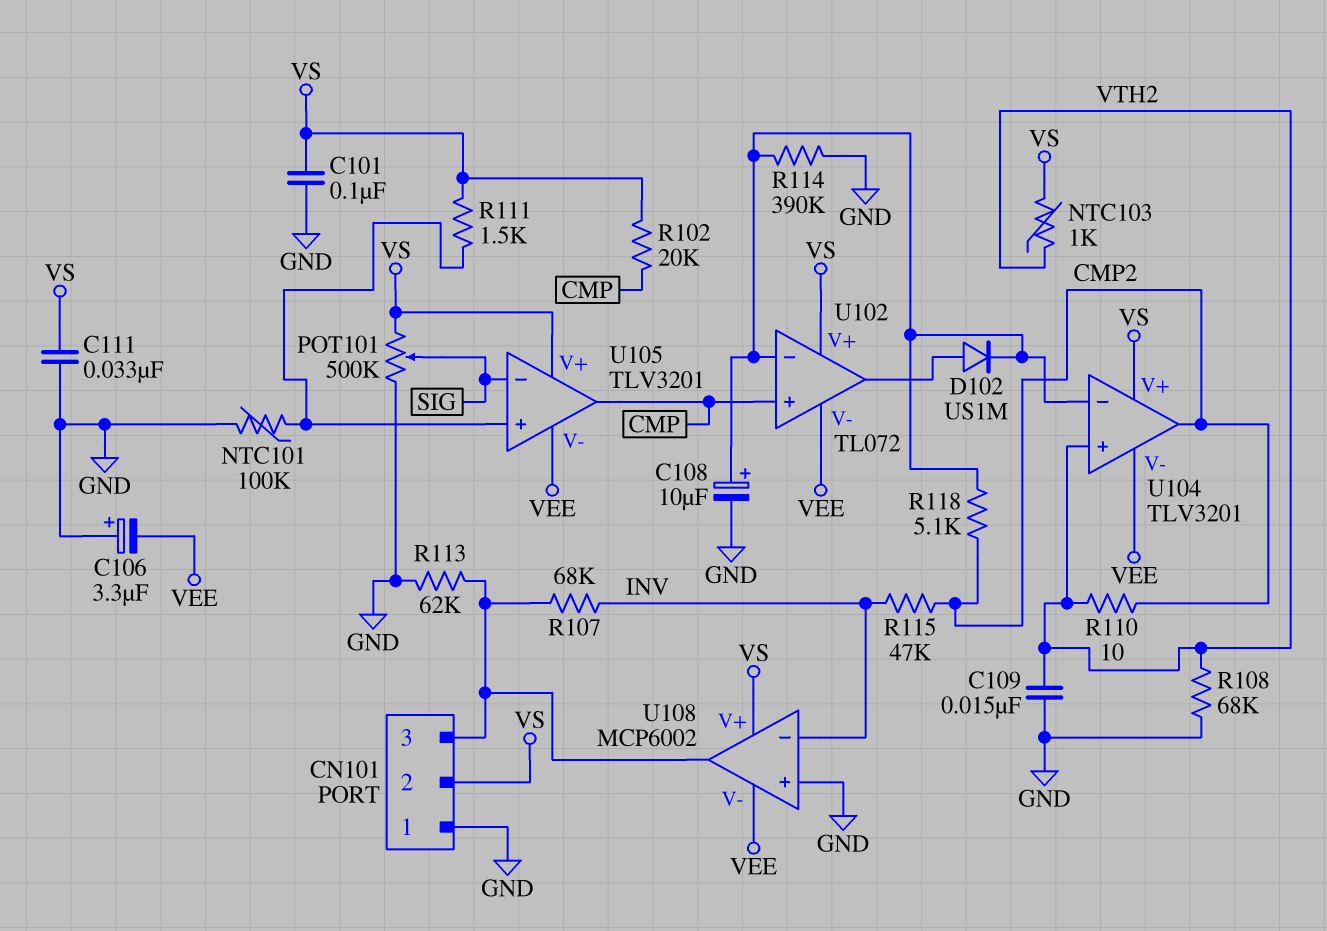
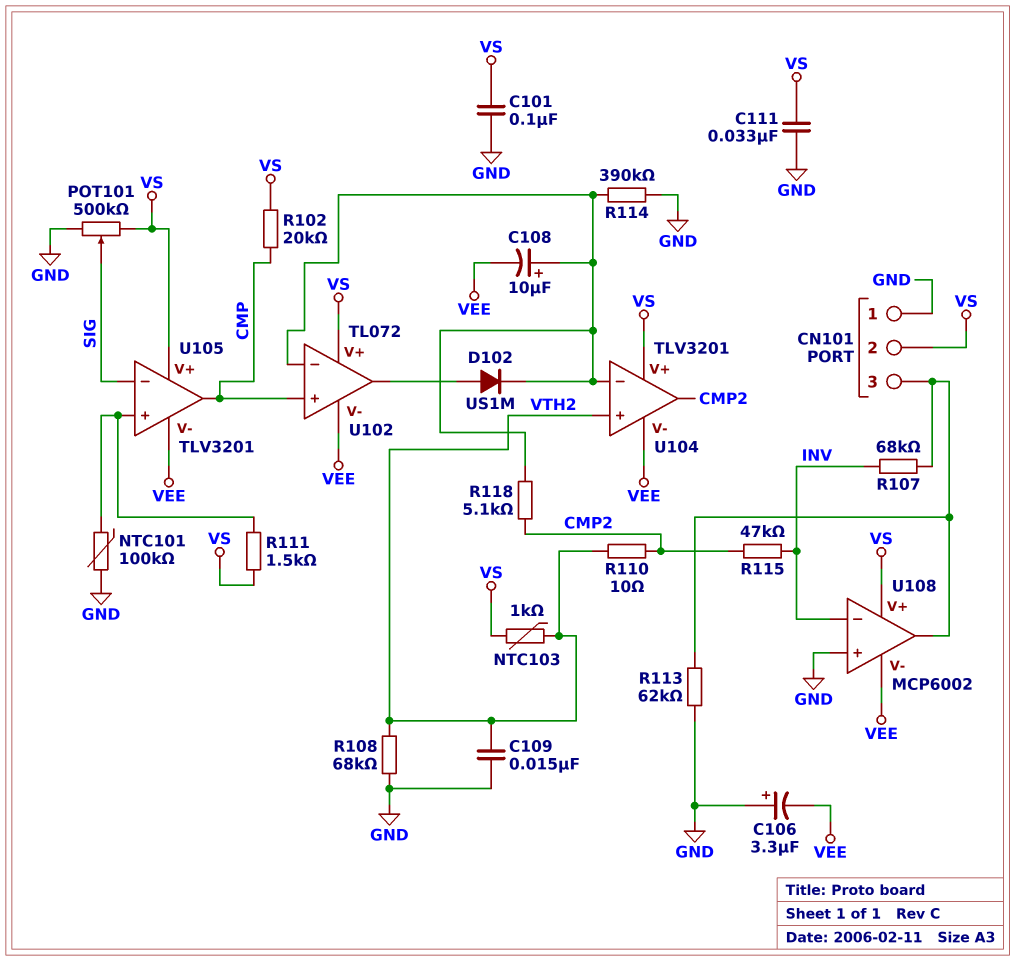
C108: 10uF (plus U102/in-, minus GND) -> 10uF (plus U102/in-, minus VEE)

